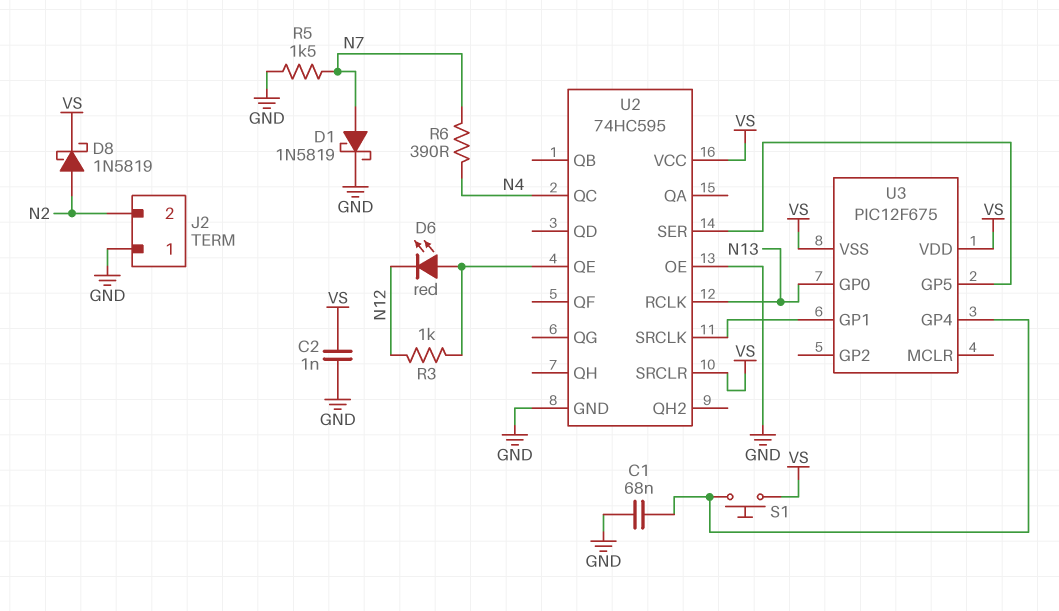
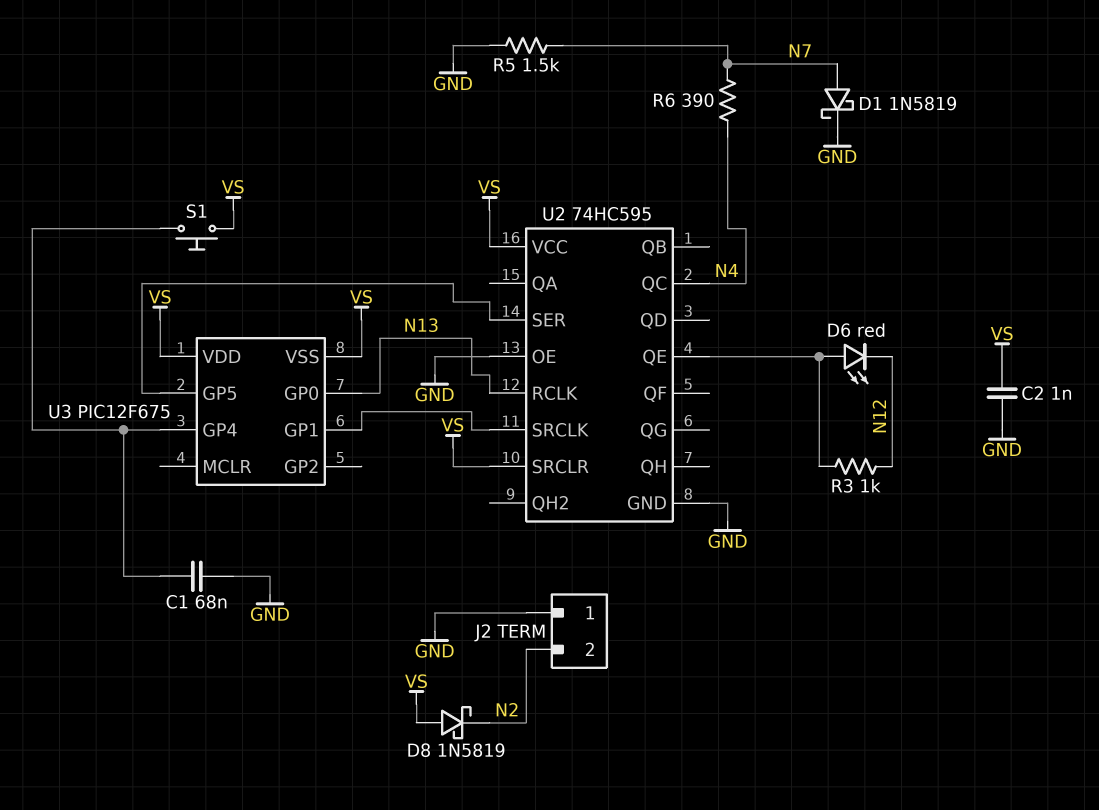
D8: schottky 1N5819 (A N2, K VS) -> schottky 1N5819 (A VS, K N2)

